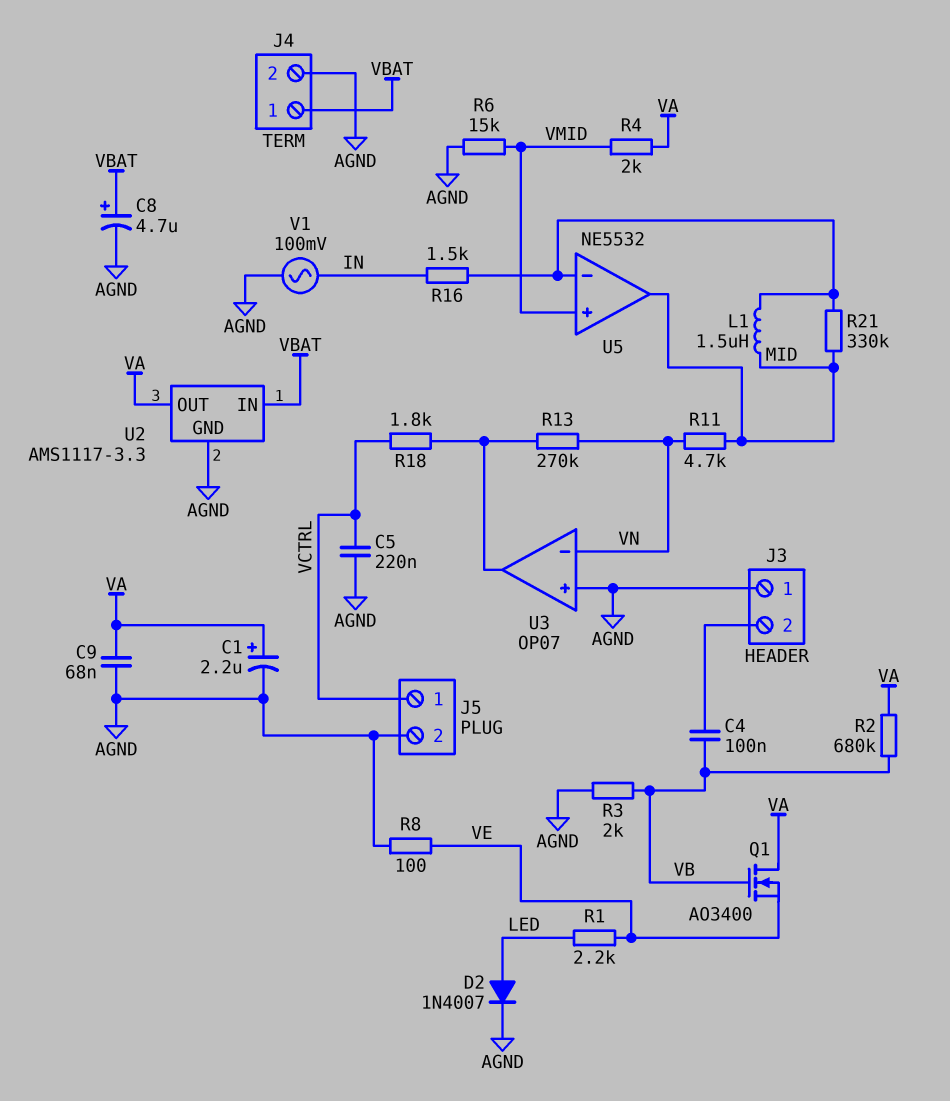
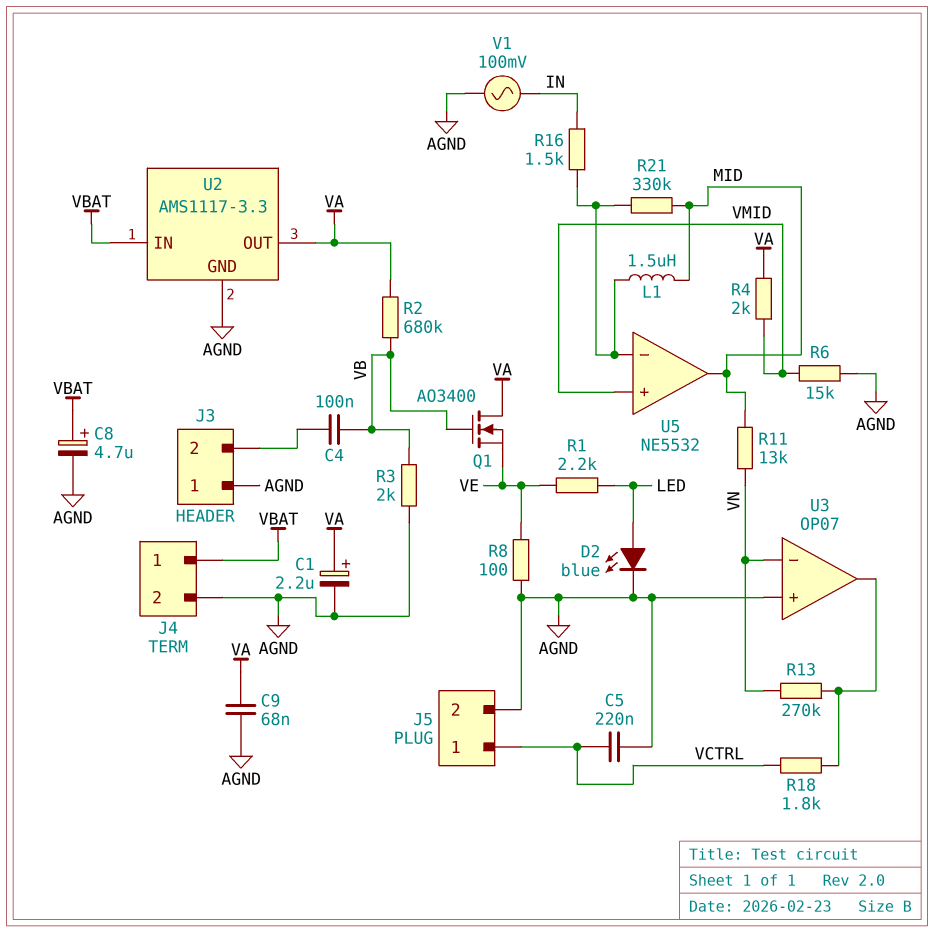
D2: diode 1N4007 (A LED, K AGND) -> LED blue (A LED, K AGND)
R11: 4.7k (MID, VN) -> 13k (MID, VN)

